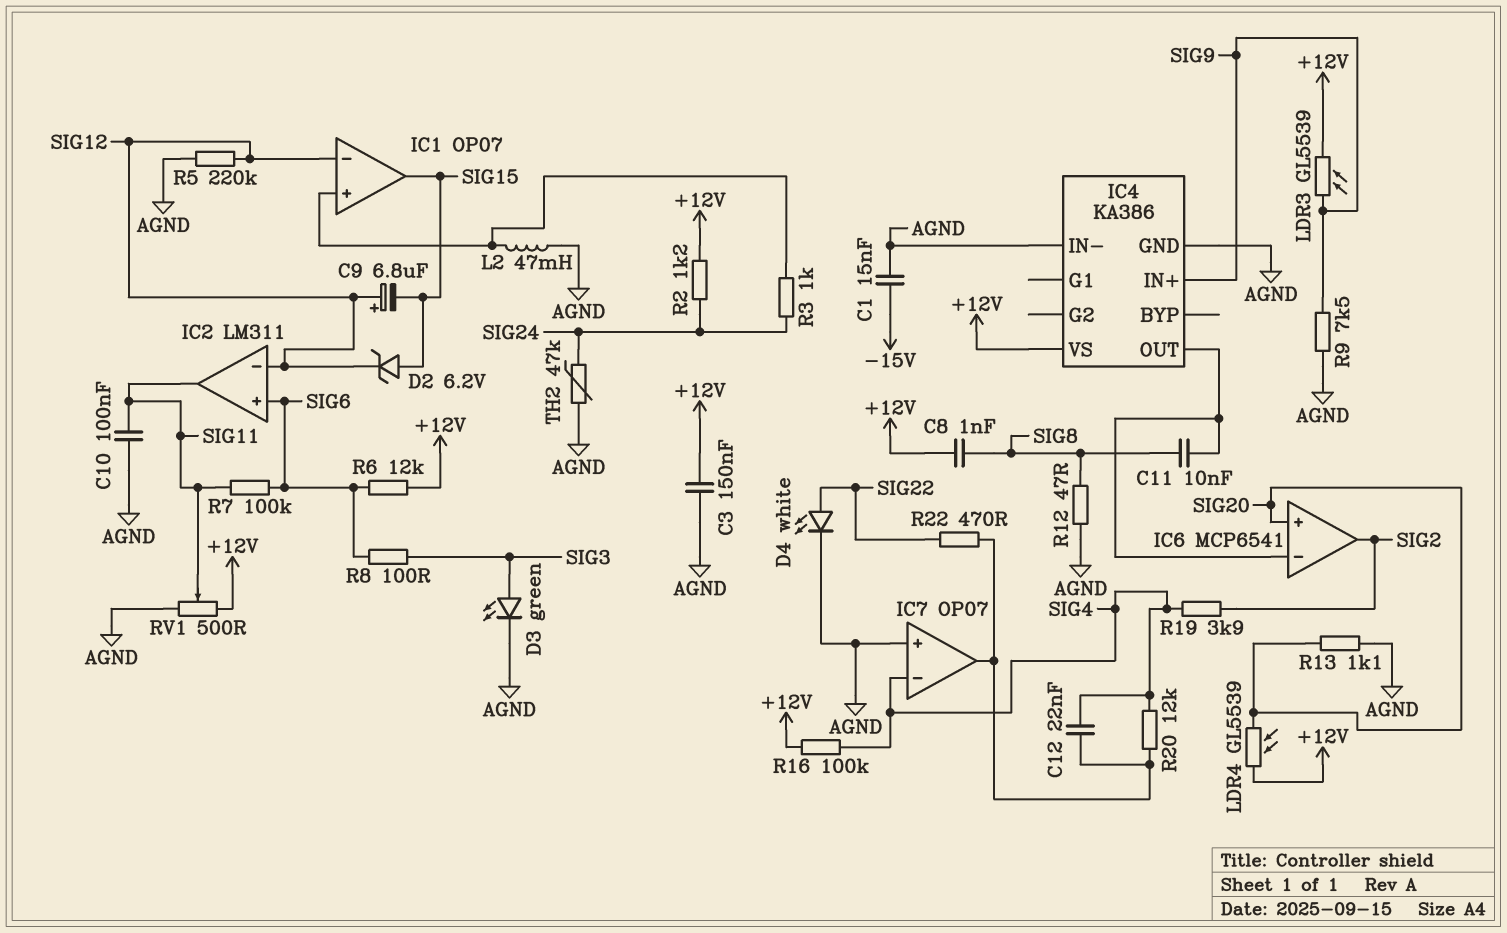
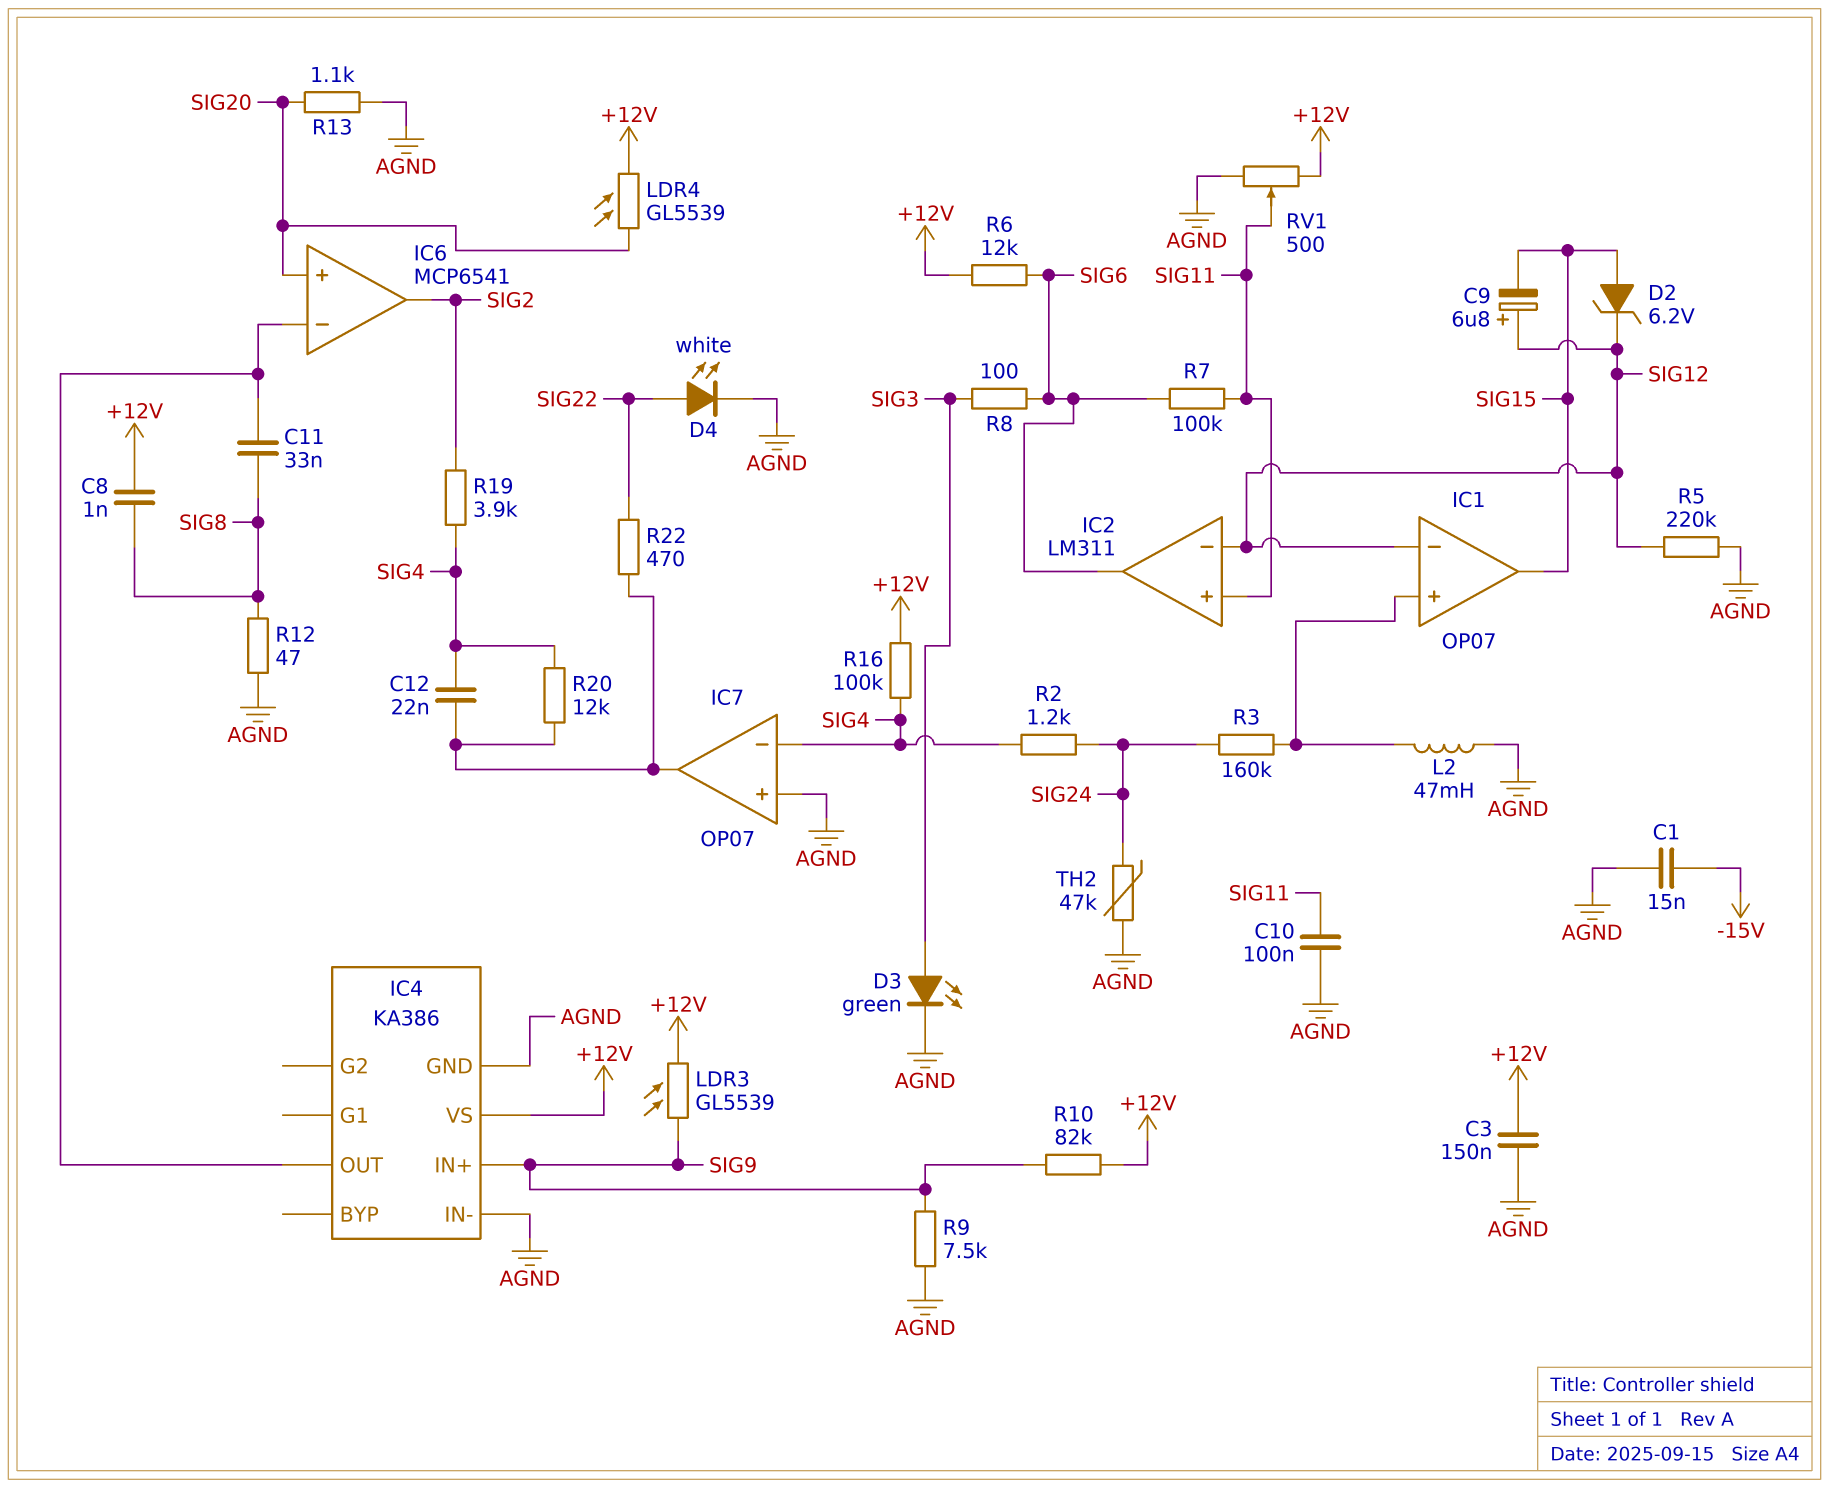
C11: 10nF (IC4/OUT, SIG8) -> 33nF (IC4/OUT, SIG8)
IC2 pin in+: SIG6 -> SIG11
IC2 pin out: SIG11 -> SIG6
R2: 1.2k (+12V, SIG24) -> 1.2k (SIG4, SIG24)
R3: 1k (IC1/in+, SIG24) -> 160k (IC1/in+, SIG24)
R10: none -> 82k (+12V, SIG9)

